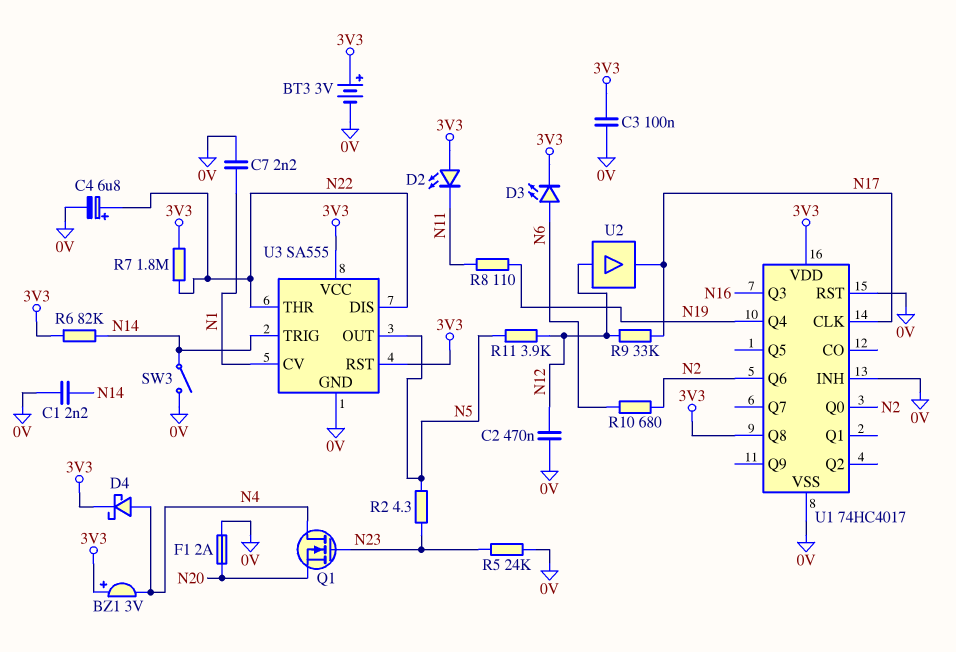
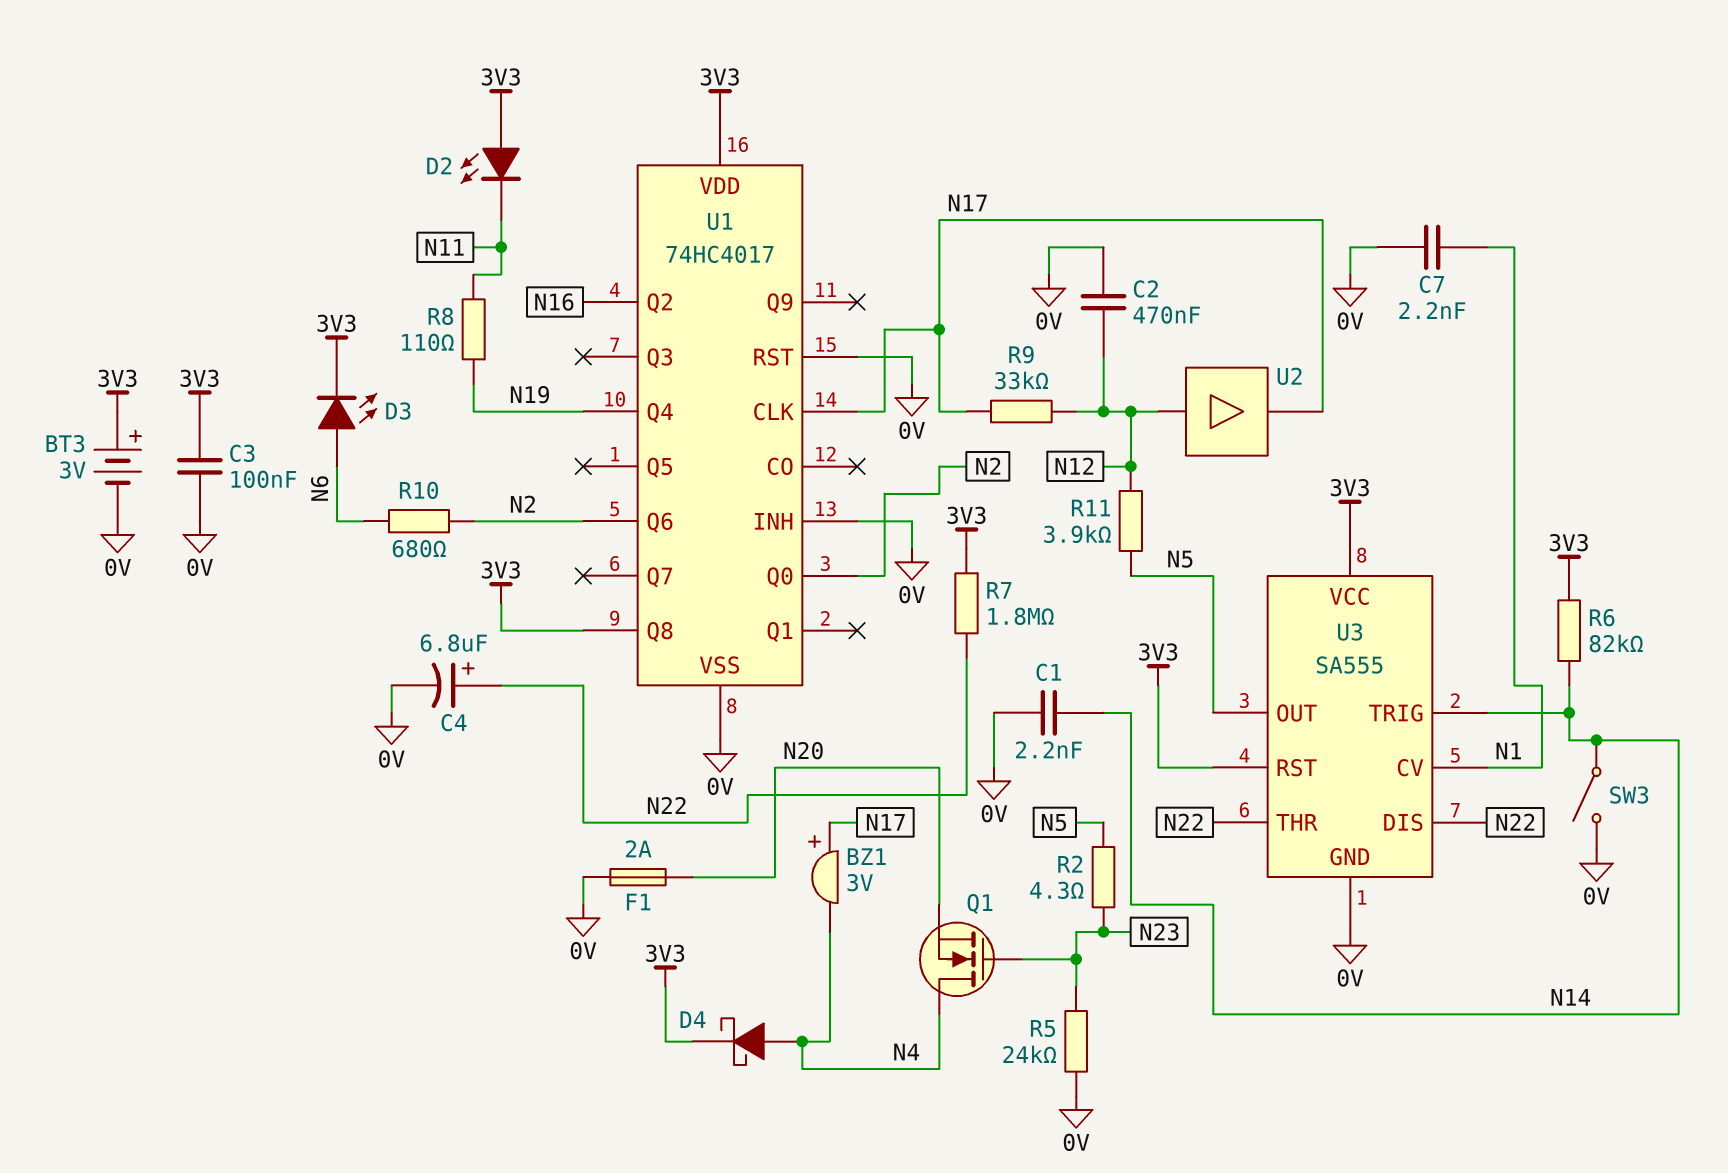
BZ1: buzzer 3V (plus 3V3, minus N4) -> buzzer 3V (plus N17, minus N4)
U1 pin Q2: none -> N16
U1 pin Q3: N16 -> none

